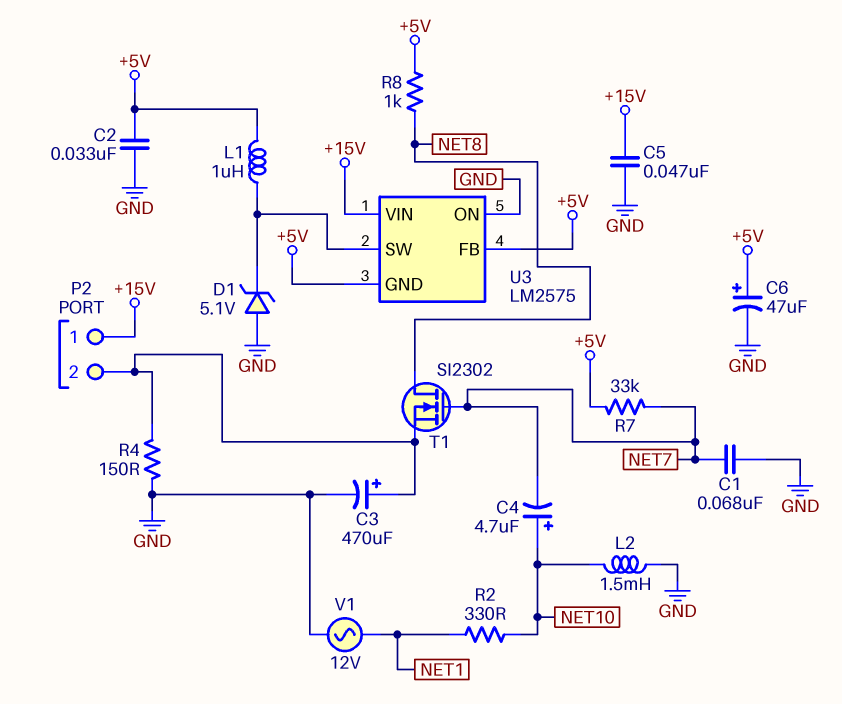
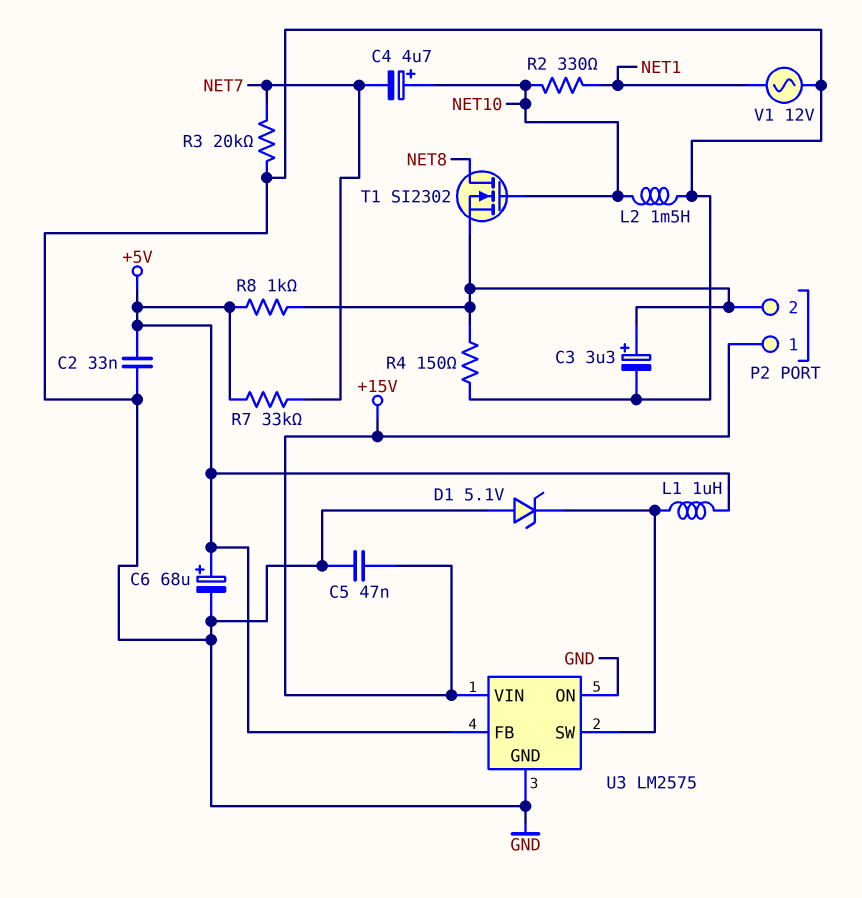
C1: 68nF (GND, NET7) -> none
C3: 470uF (plus P2/2, minus GND) -> 3.3uF (plus P2/2, minus GND)
C6: 47uF (plus +5V, minus GND) -> 68uF (plus +5V, minus GND)
R3: none -> 20k (GND, NET7)
R8: 1k (+5V, NET8) -> 1k (+5V, P2/2)
T1: NMOS SI2302 (G NET7, D NET8, S P2/2) -> NMOS SI2302 (G NET10, D NET8, S P2/2)
U3 pin GND: +5V -> GND

